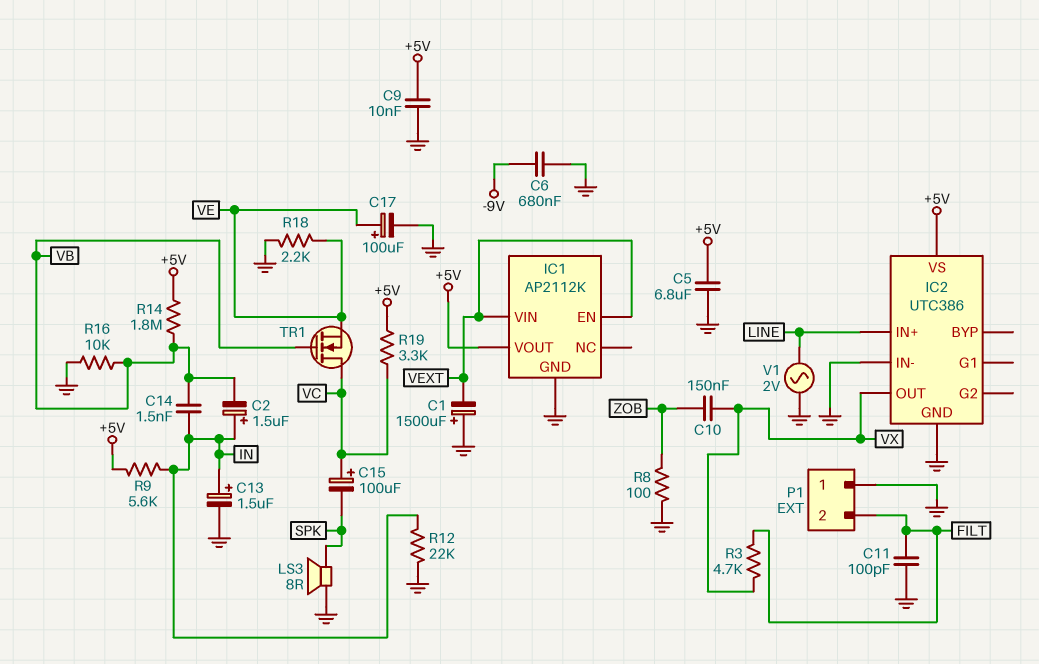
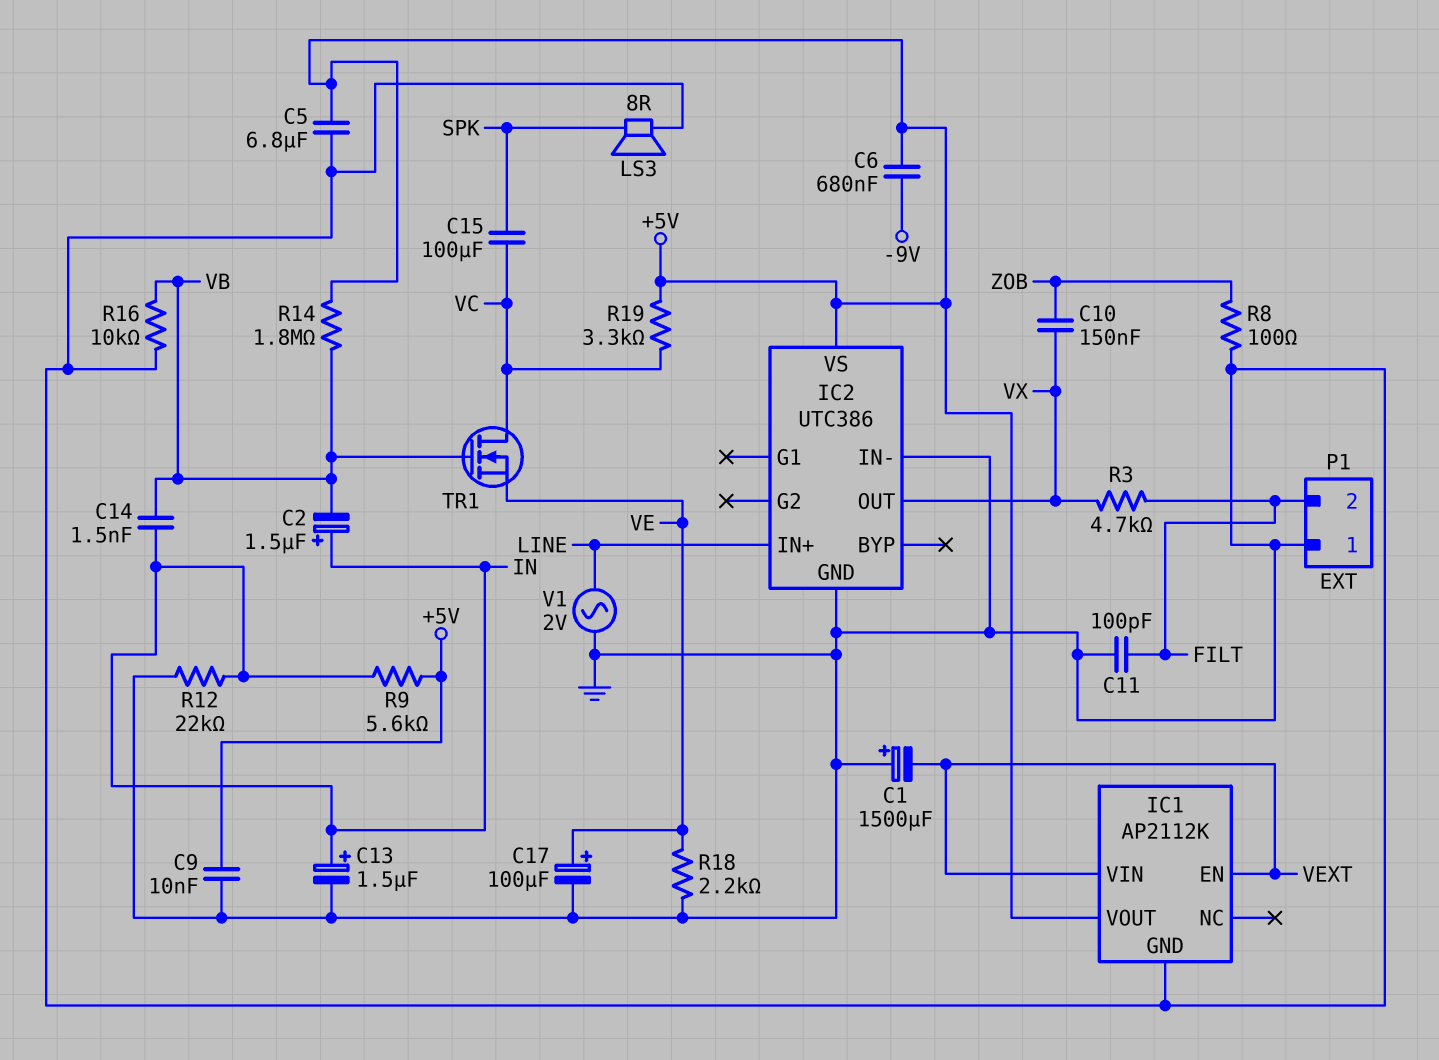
C6: 680nF (-9V, GND) -> 680nF (+5V, -9V)
C15: 100uF (plus VC, minus SPK) -> 100uF (SPK, VC)

